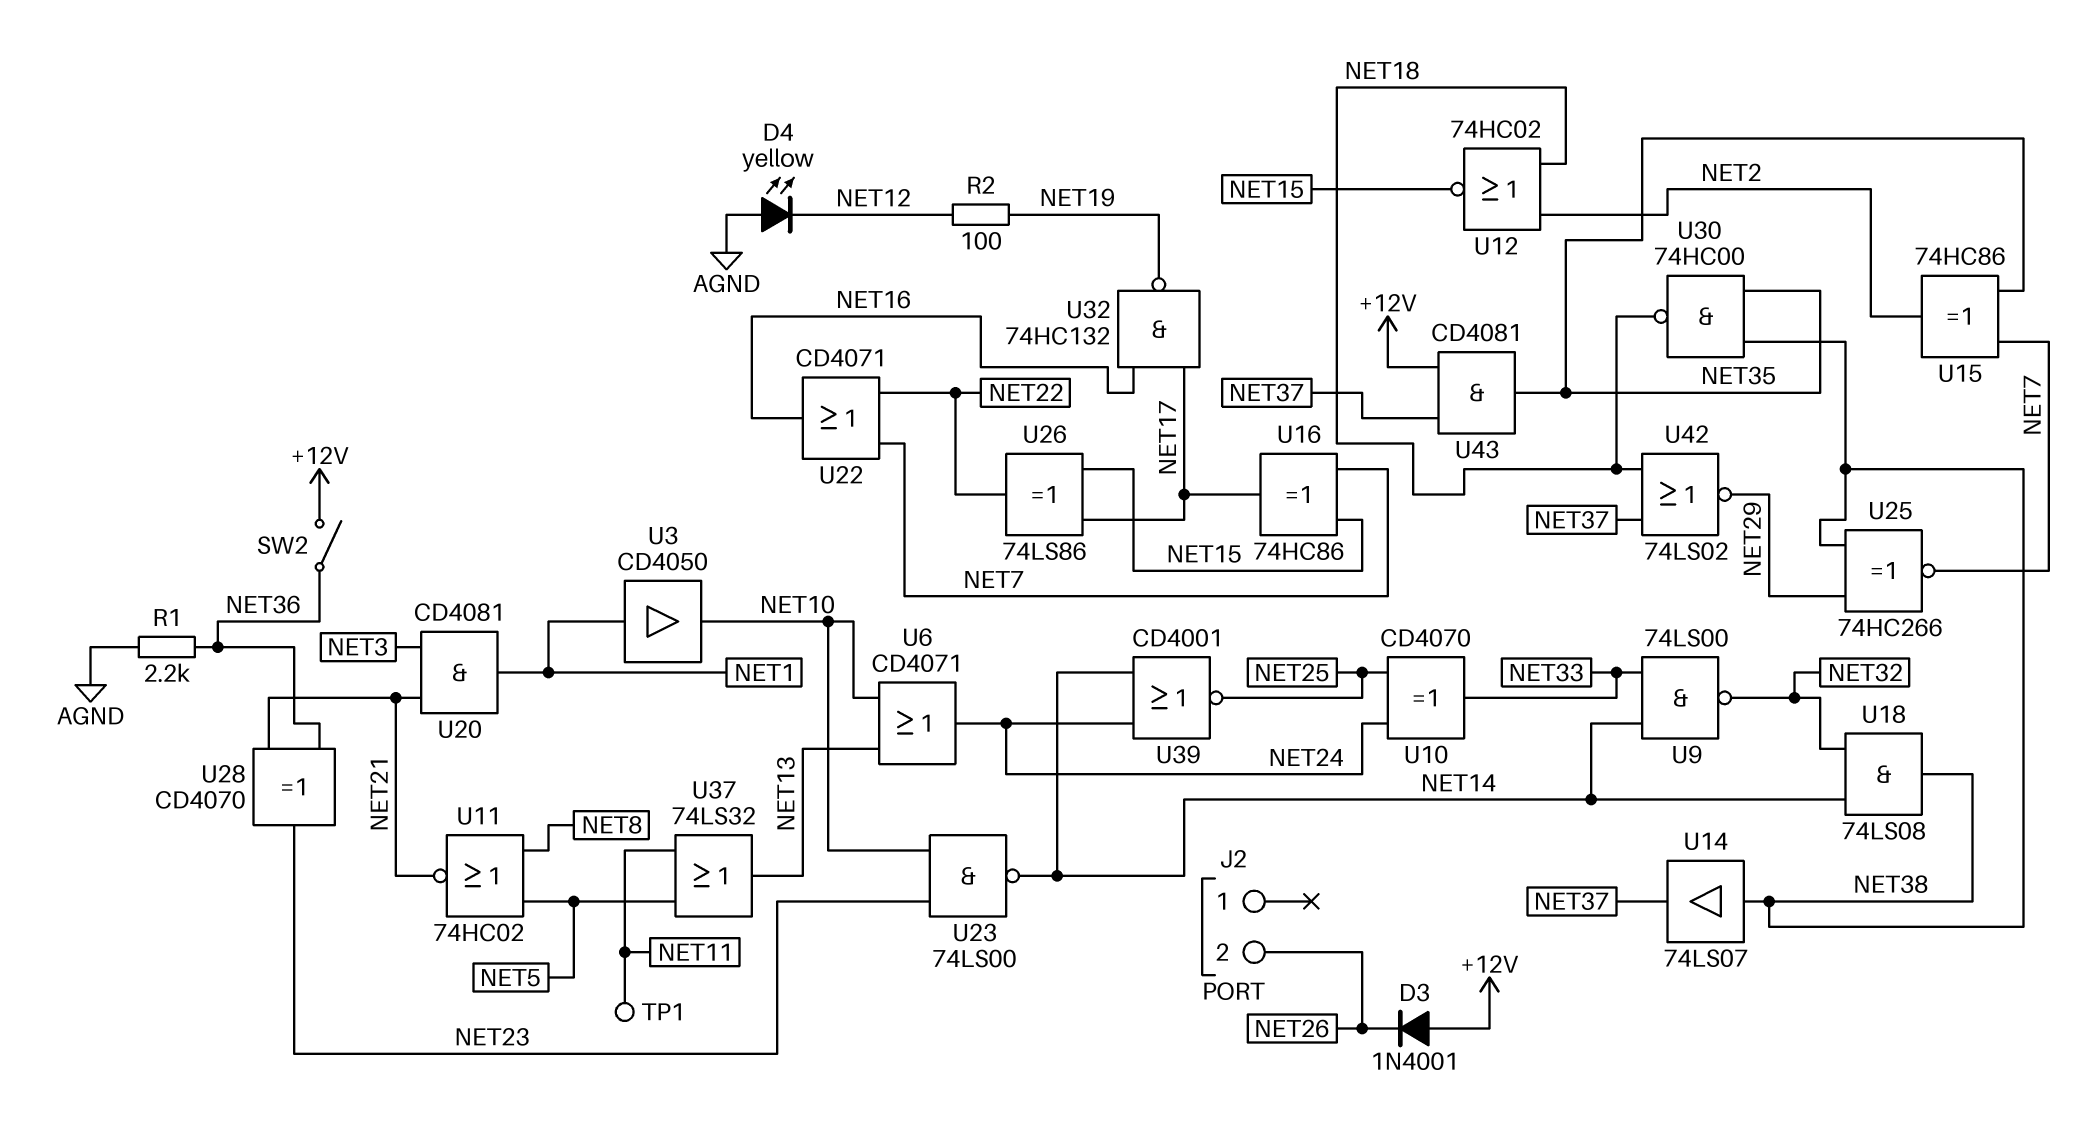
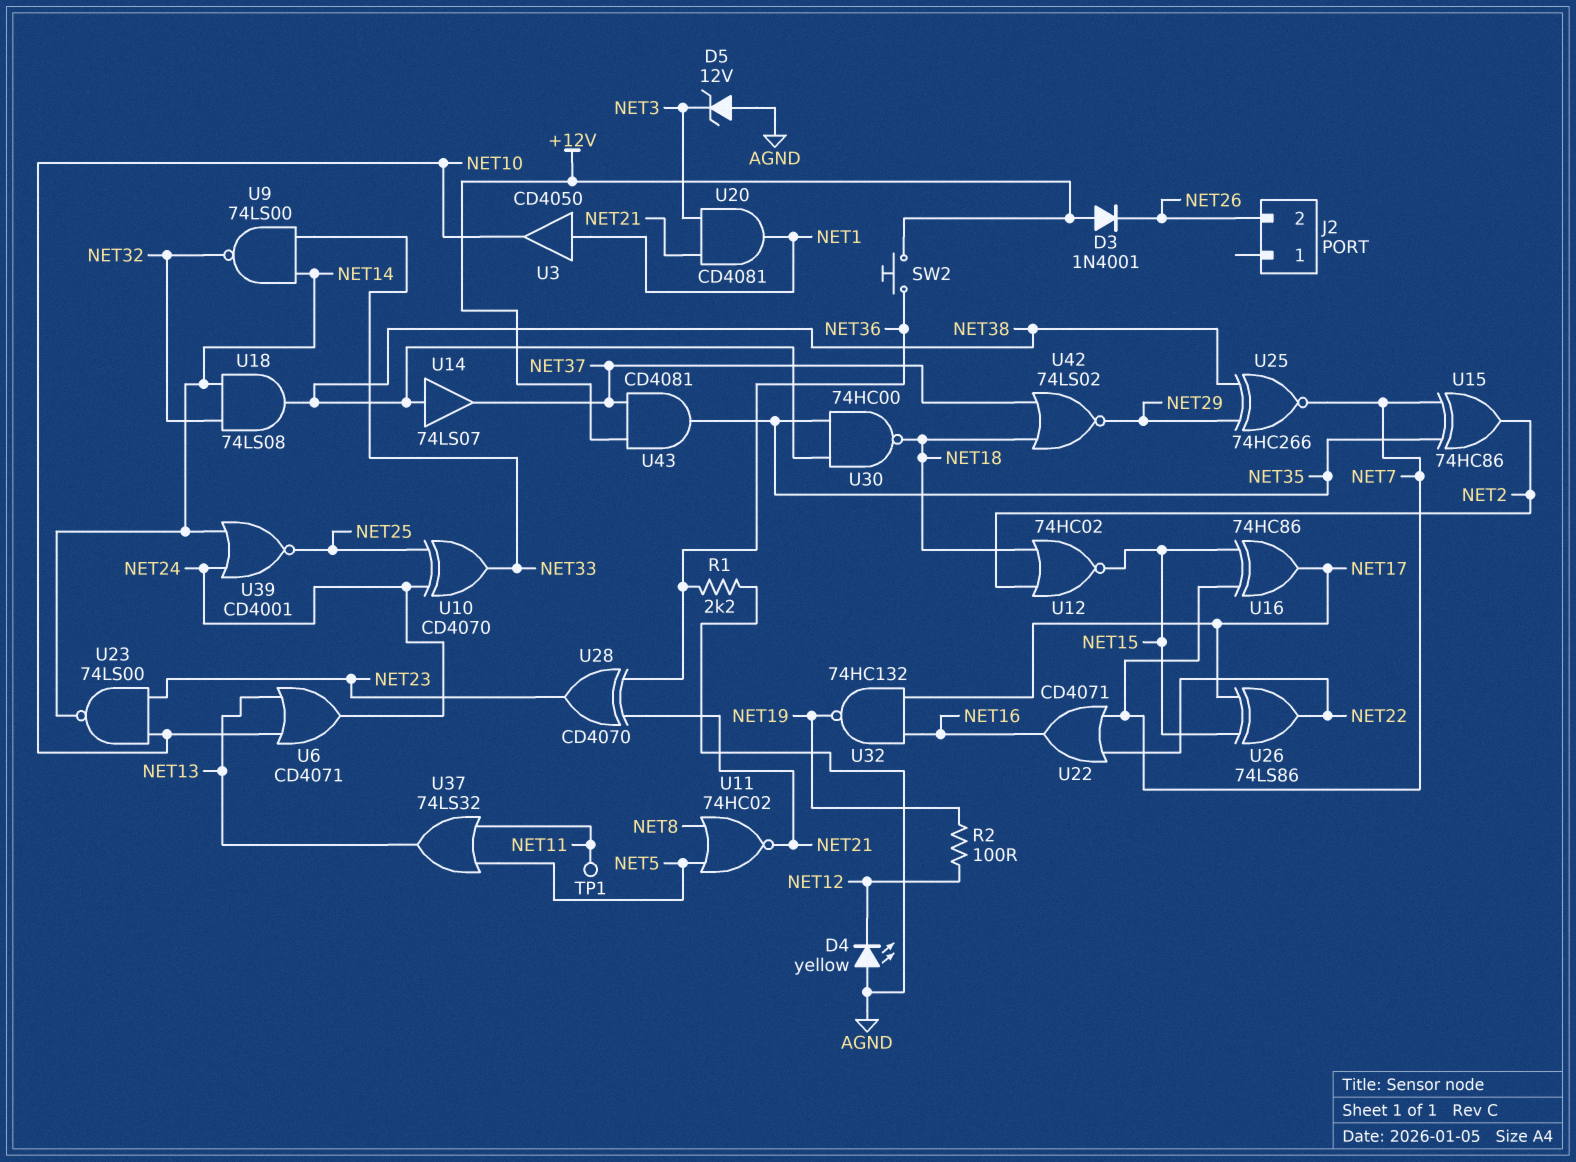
D5: none -> zener 12V (A AGND, K NET3)
SW2: switch (+12V, NET36) -> button (+12V, NET36)

